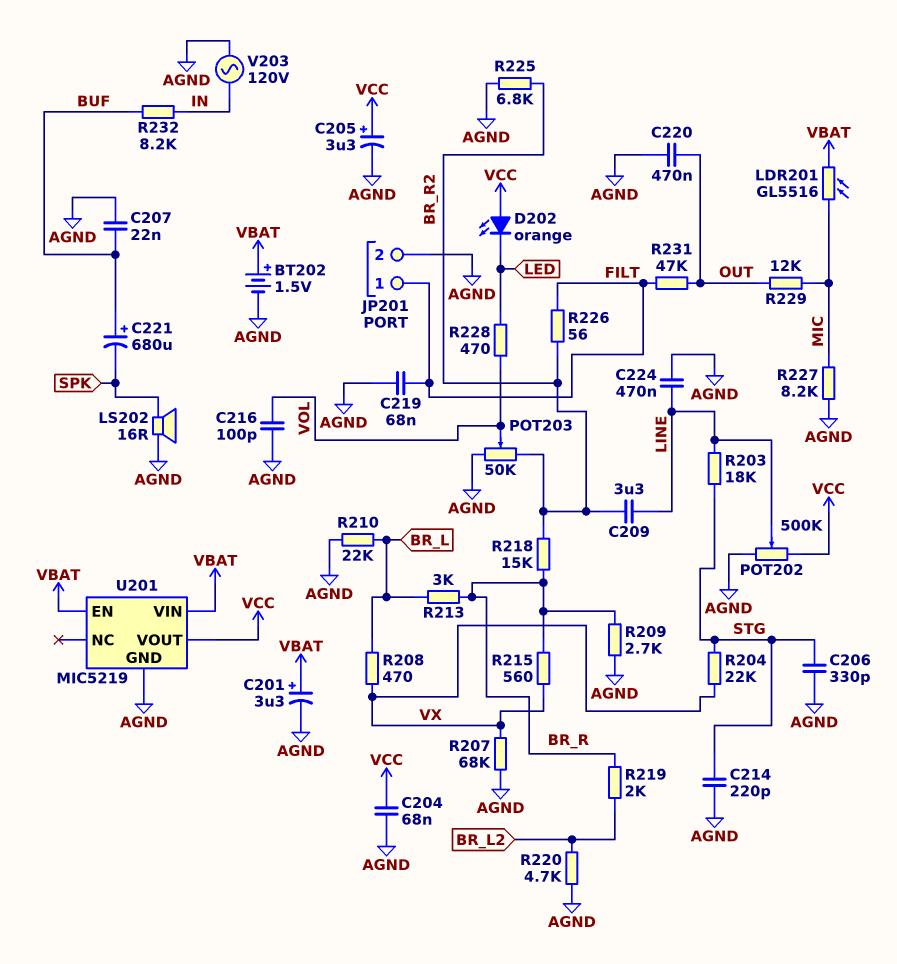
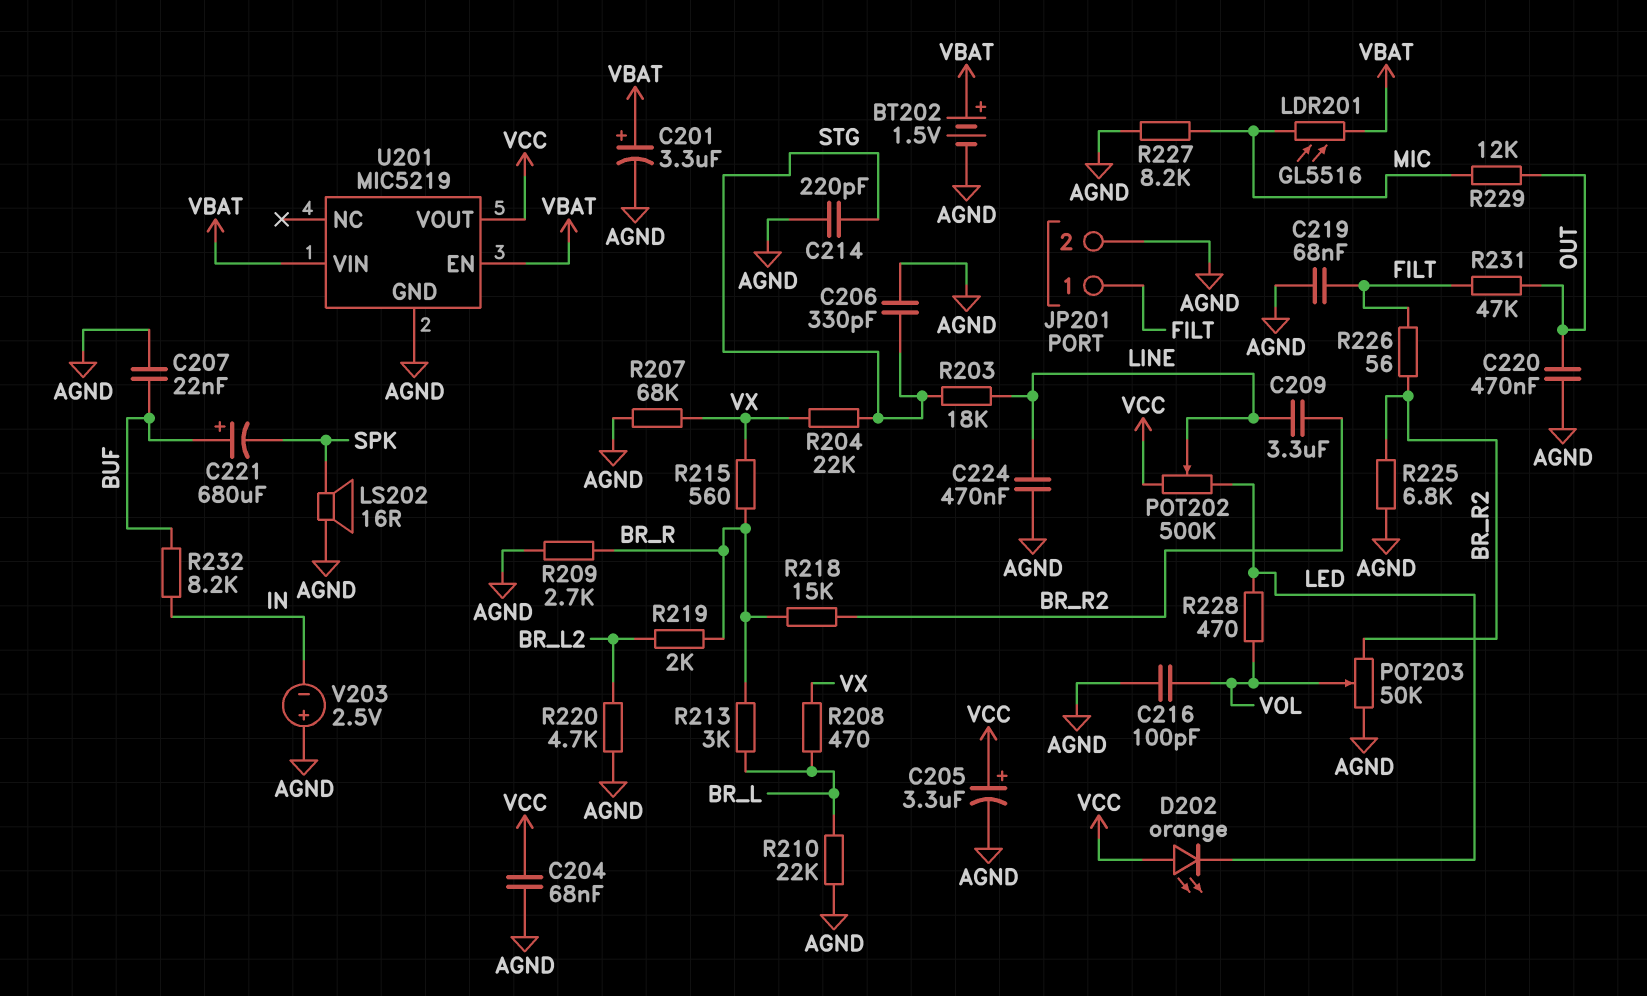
POT202: 500k (AGND, VCC, wiper LINE) -> 500k (LED, VCC, wiper LINE)
V203: AC 120V (AGND, IN) -> 2.5V (plus AGND, minus IN)

